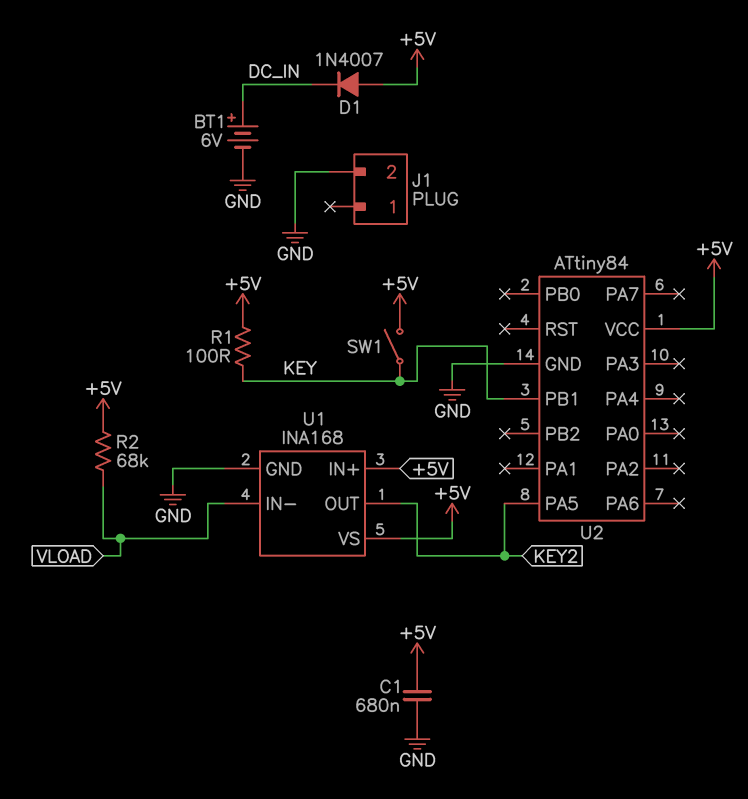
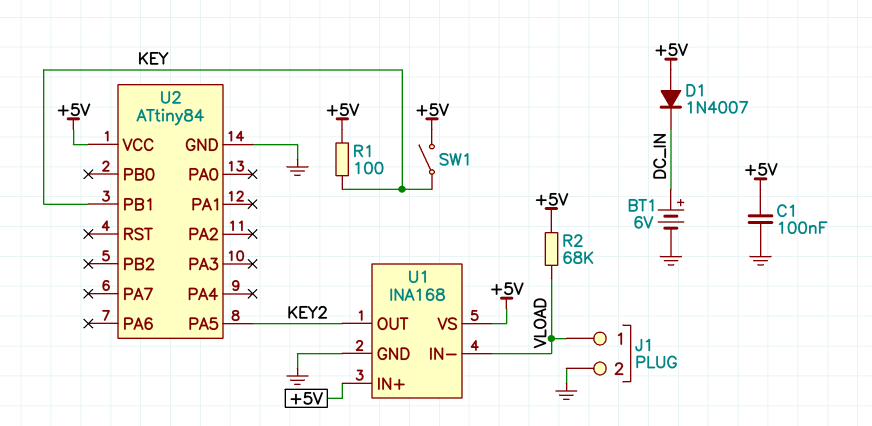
C1: 680nF (+5V, GND) -> 100nF (+5V, GND)
J1 pin 1: none -> VLOAD

